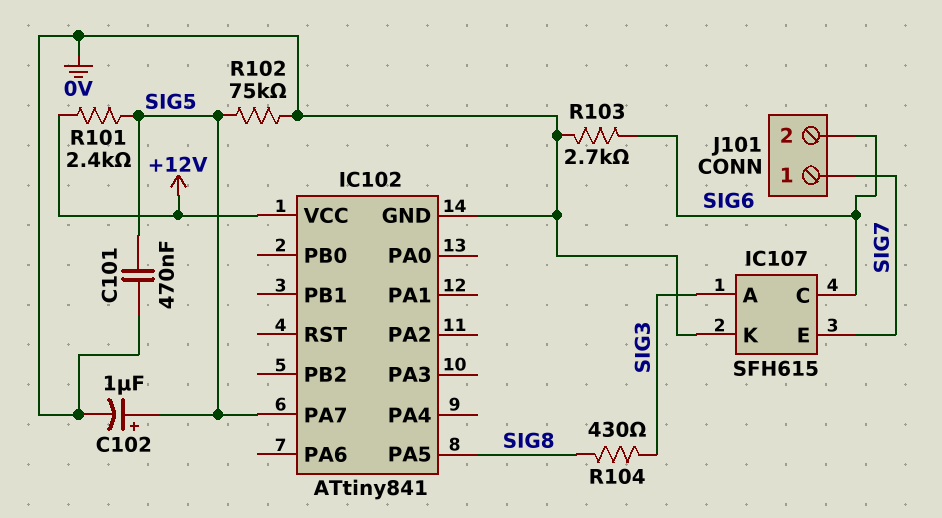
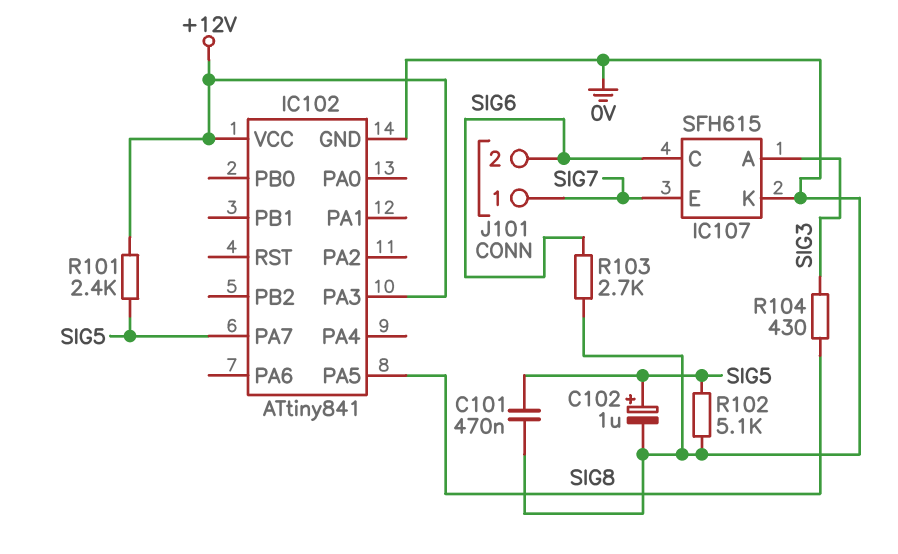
IC102 pin PA3: none -> +12V
R102: 75k (0V, SIG5) -> 5.1k (0V, SIG5)

